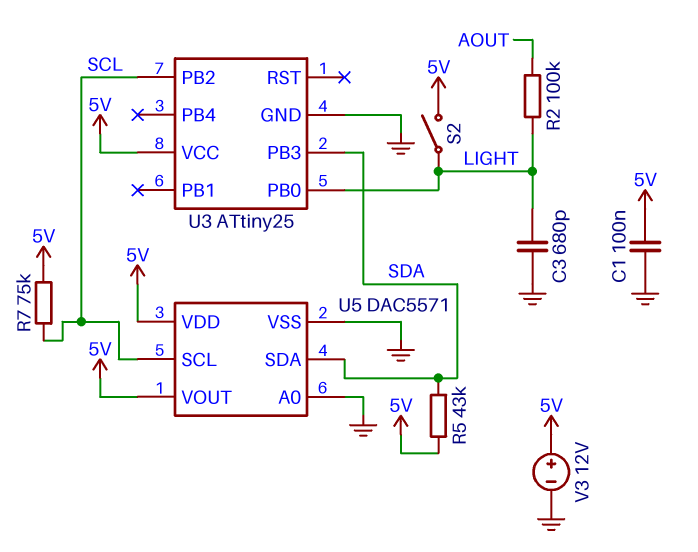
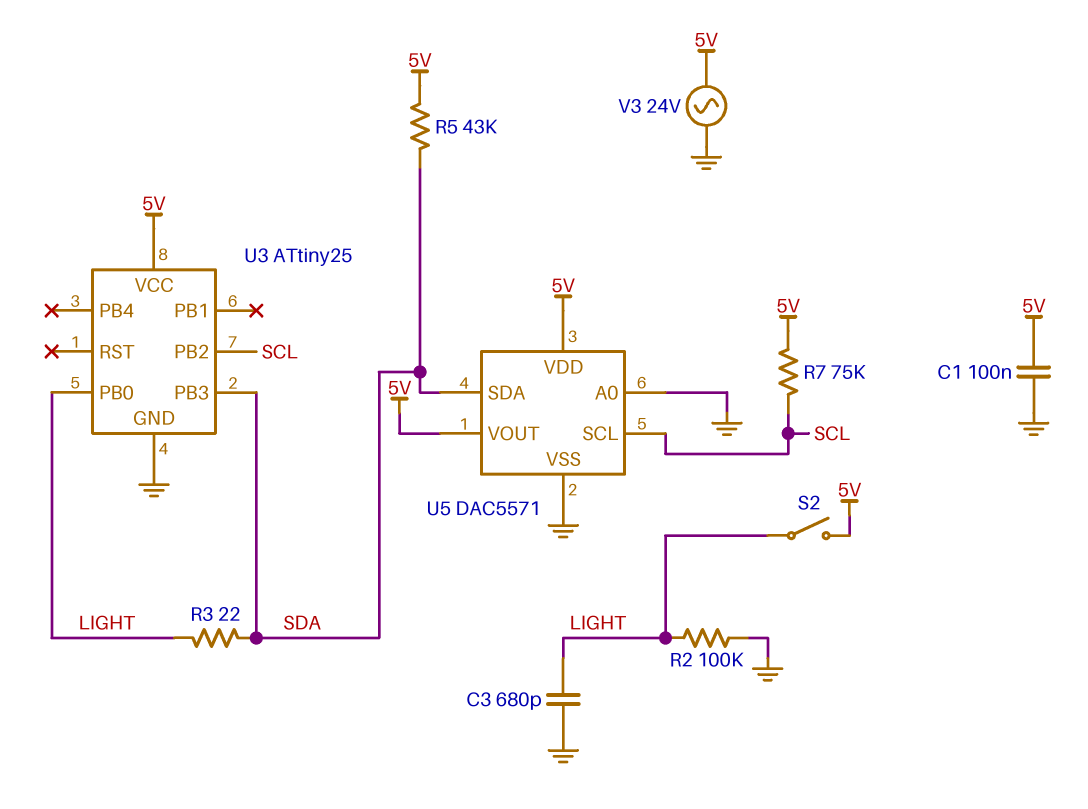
R2: 100k (AOUT, LIGHT) -> 100k (GND, LIGHT)
R3: none -> 22 (LIGHT, SDA)
V3: 12V (plus 5V, minus GND) -> AC 24V (5V, GND)

